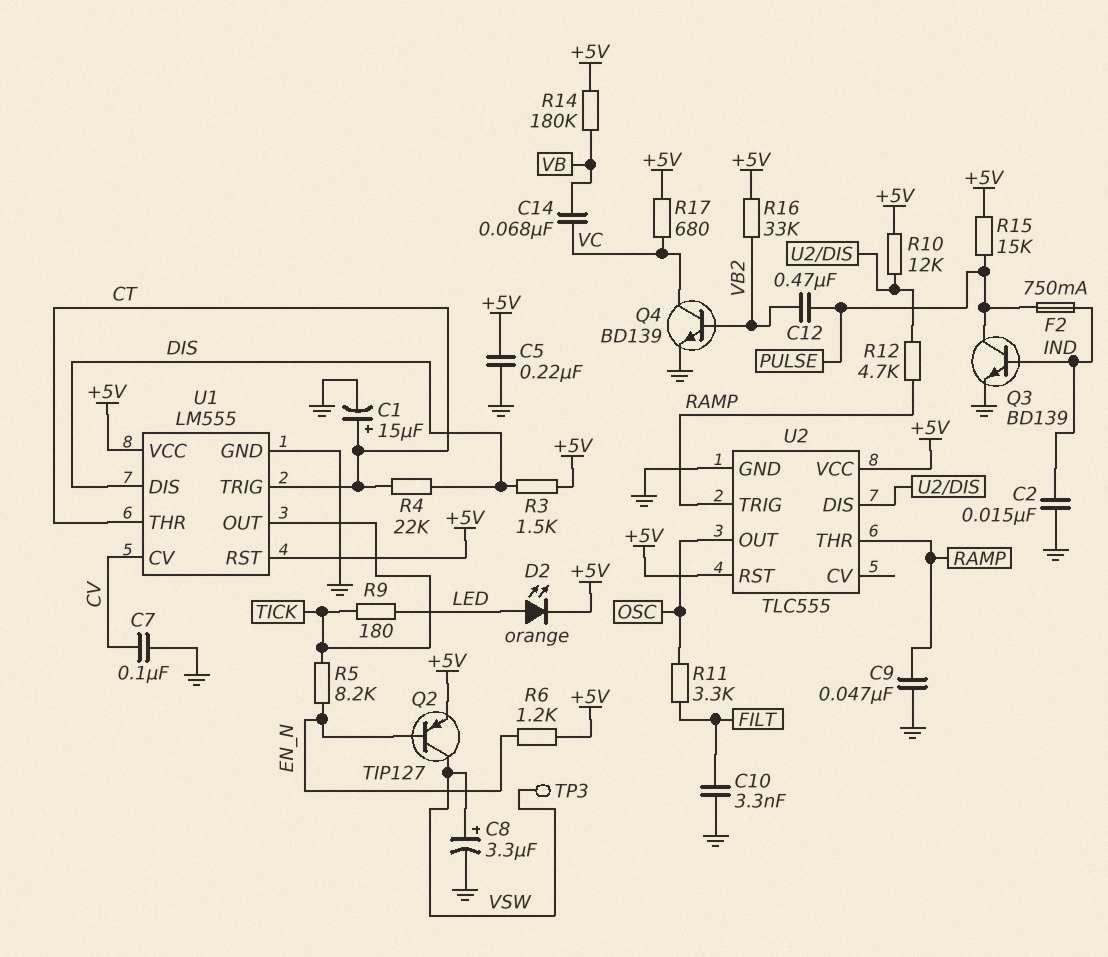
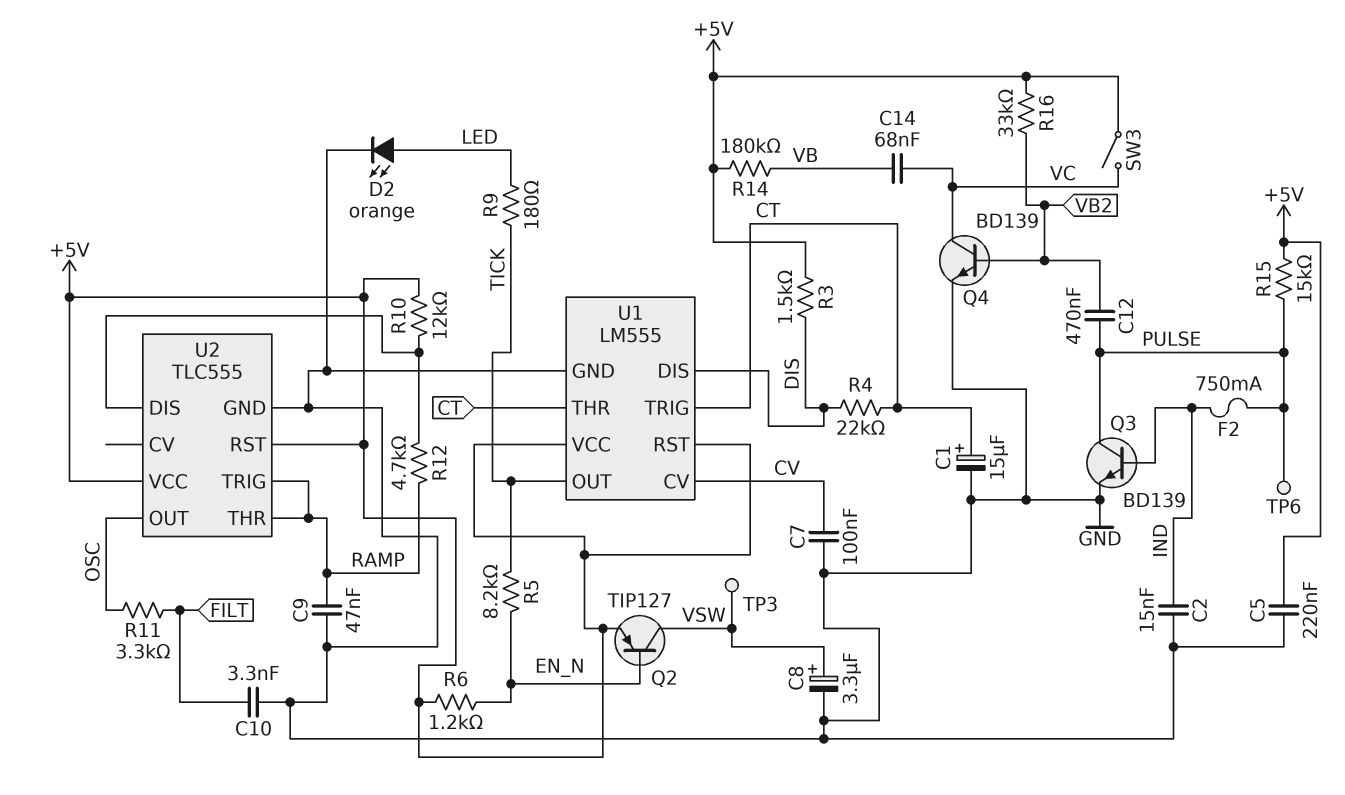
D2: LED orange (A LED, K +5V) -> LED orange (A LED, K GND)
R17: 680 (+5V, VC) -> none
SW3: none -> switch (+5V, VC)
TP6: none -> test point (PULSE)

